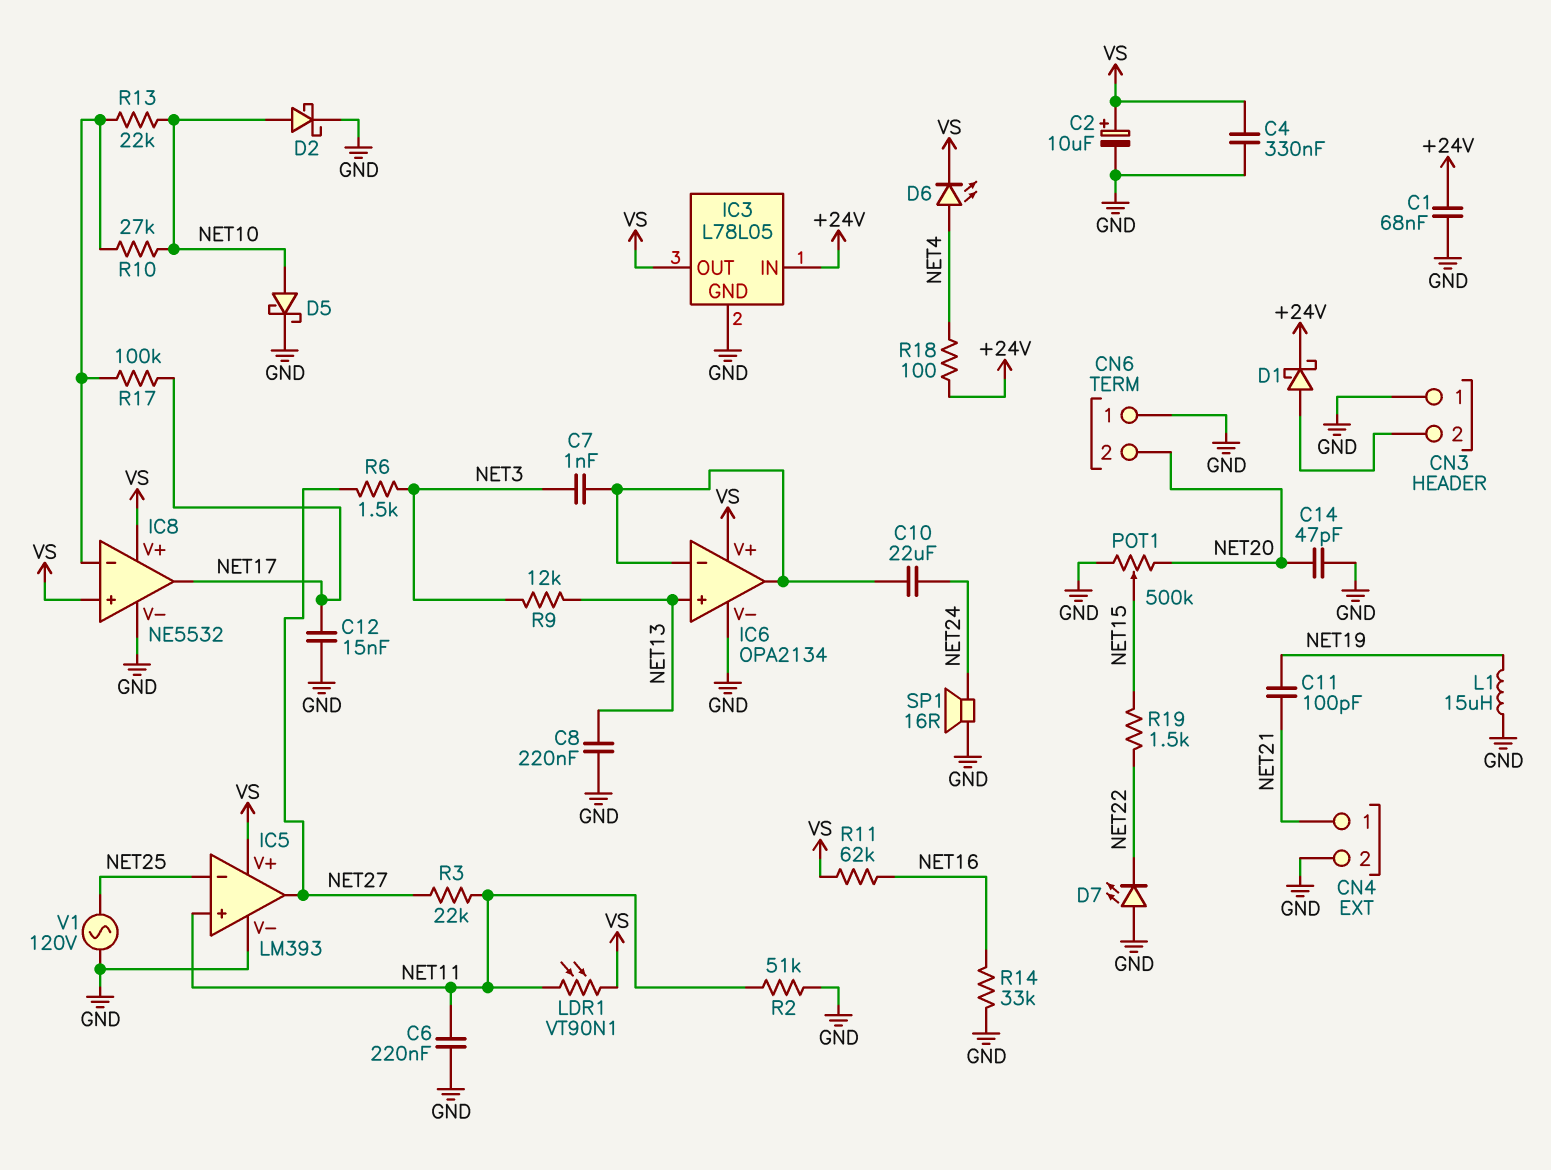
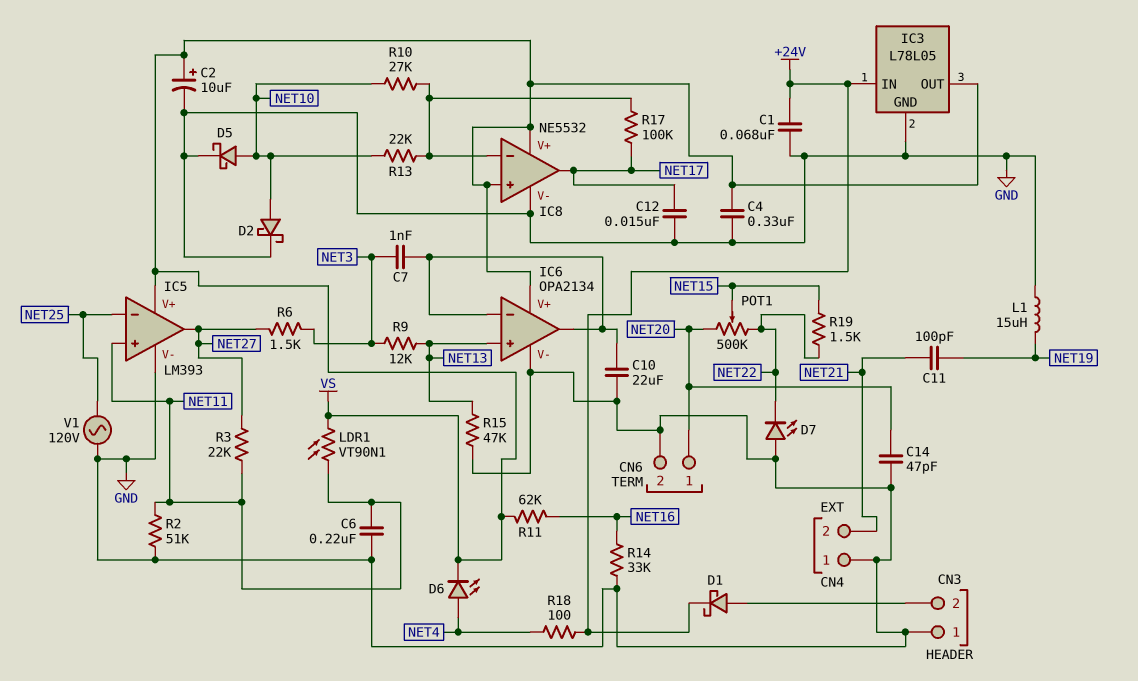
C8: 220nF (GND, NET13) -> none
C10: 22uF (IC6/in-, NET24) -> 22uF (GND, IC6/in-)
CN4 pin 1: NET21 -> GND
CN4 pin 2: GND -> NET21
CN6 pin 1: GND -> NET20
CN6 pin 2: NET20 -> GND
POT1: 500k (GND, NET20, wiper NET15) -> 500k (NET20, NET22, wiper NET15)
R15: none -> 47k (GND, NET13)
SP1: speaker 16R (GND, NET24) -> none

